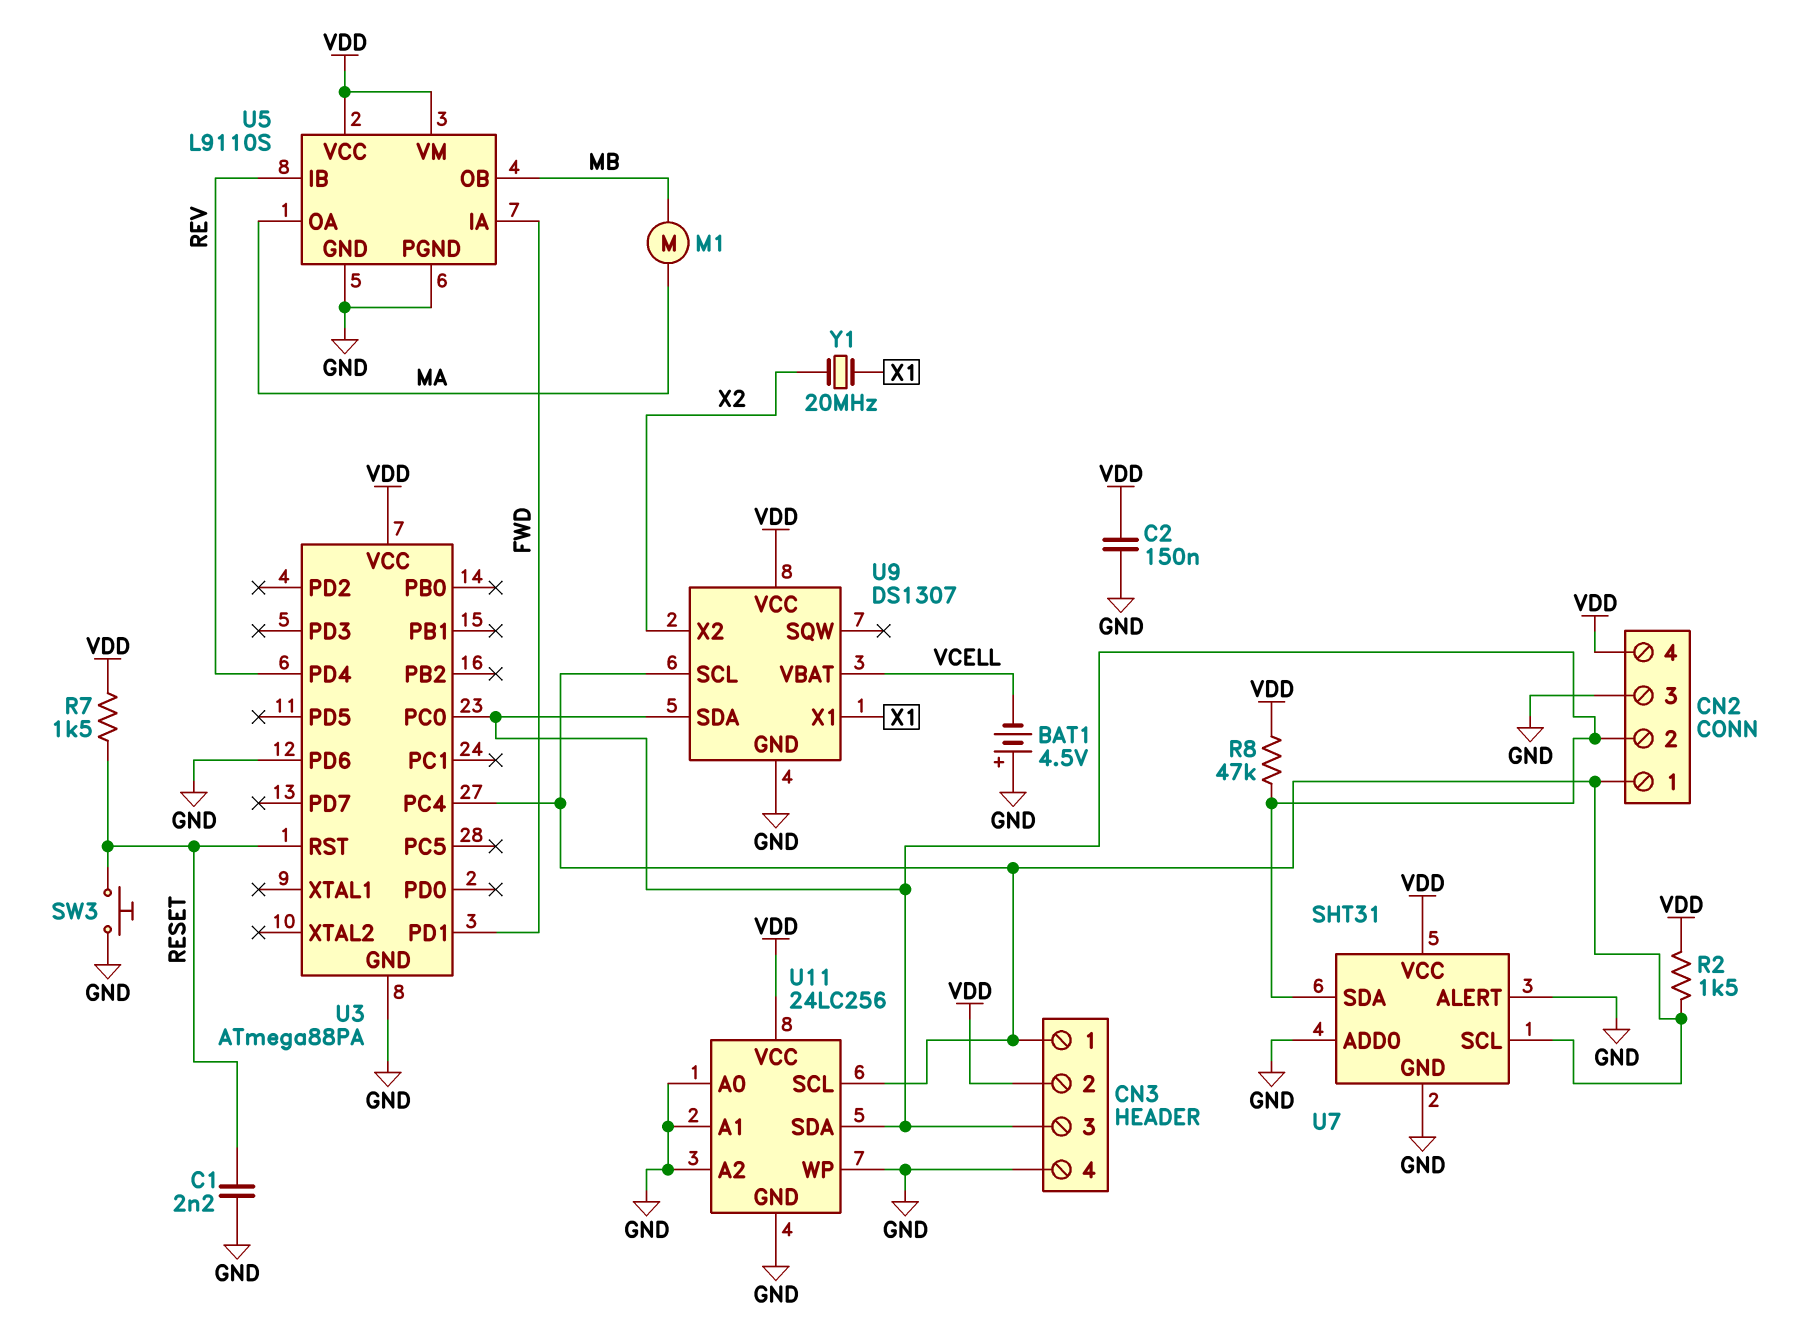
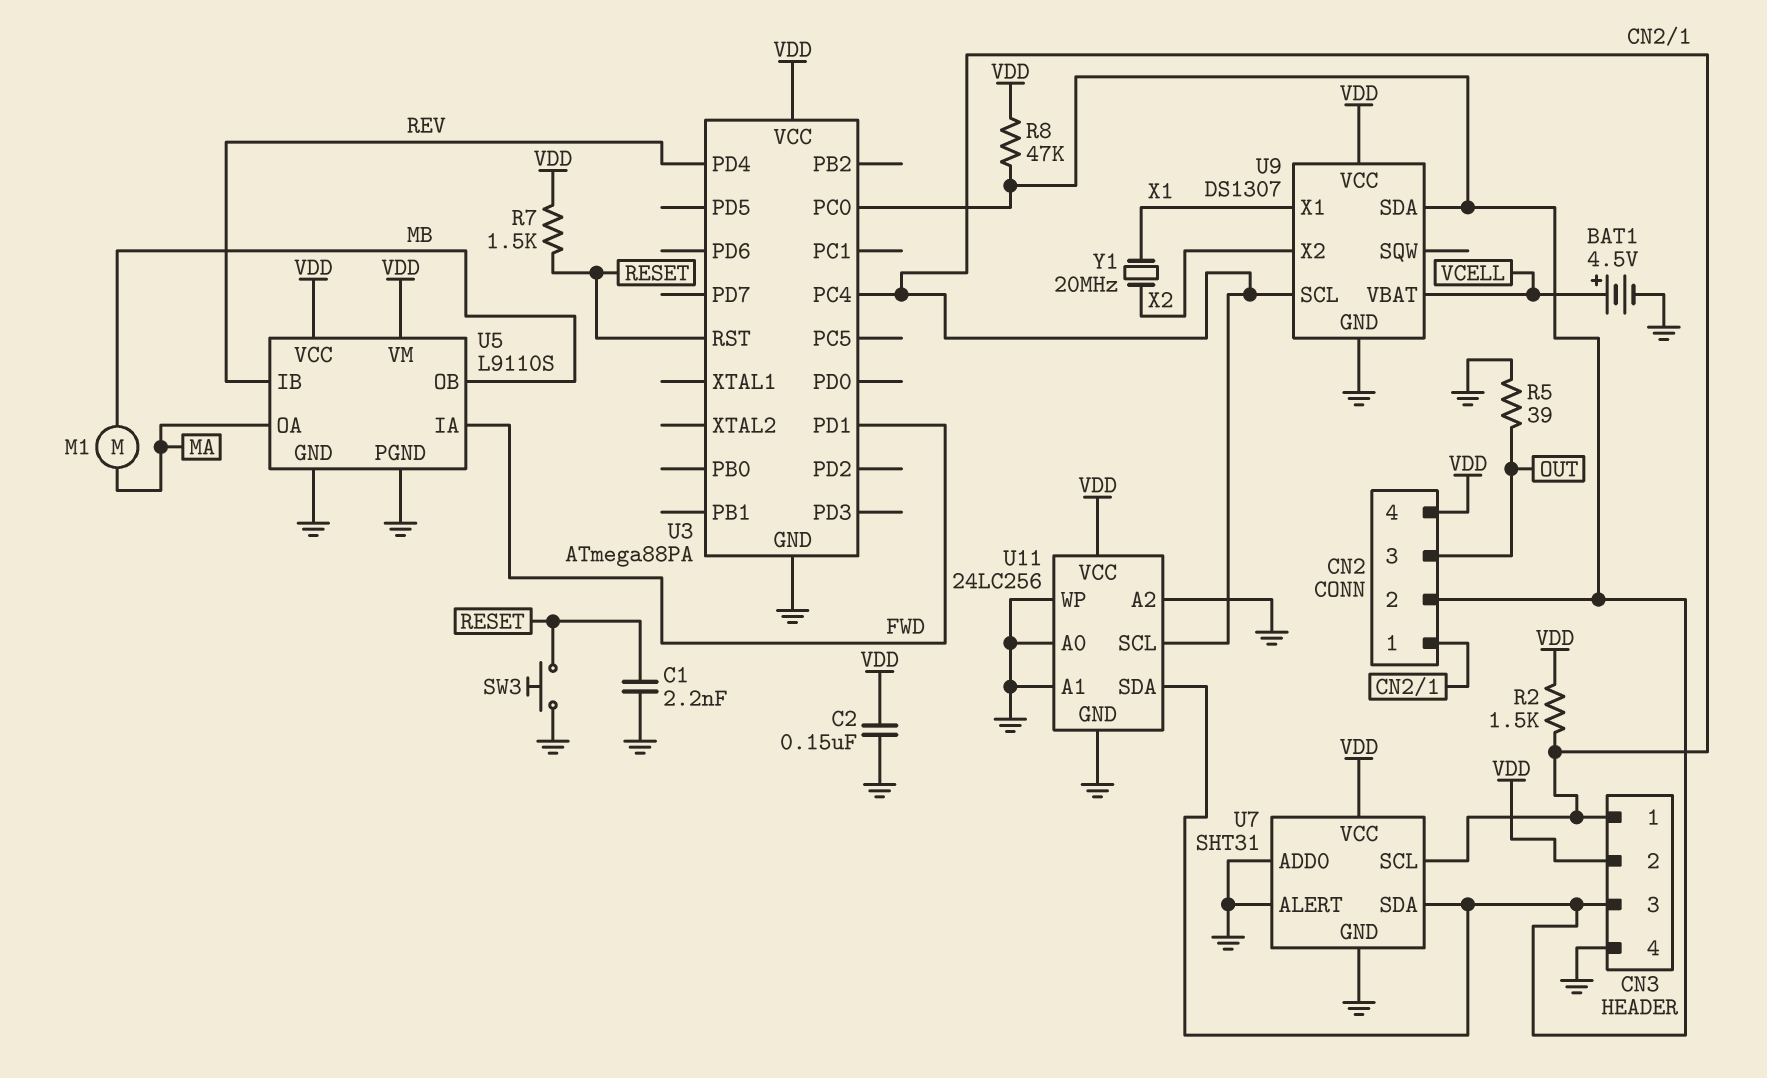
BAT1: 4.5V (plus GND, minus VCELL) -> 4.5V (plus VCELL, minus GND)
CN2 pin 3: GND -> OUT
R5: none -> 39 (GND, OUT)
U3 pin PD6: GND -> none

